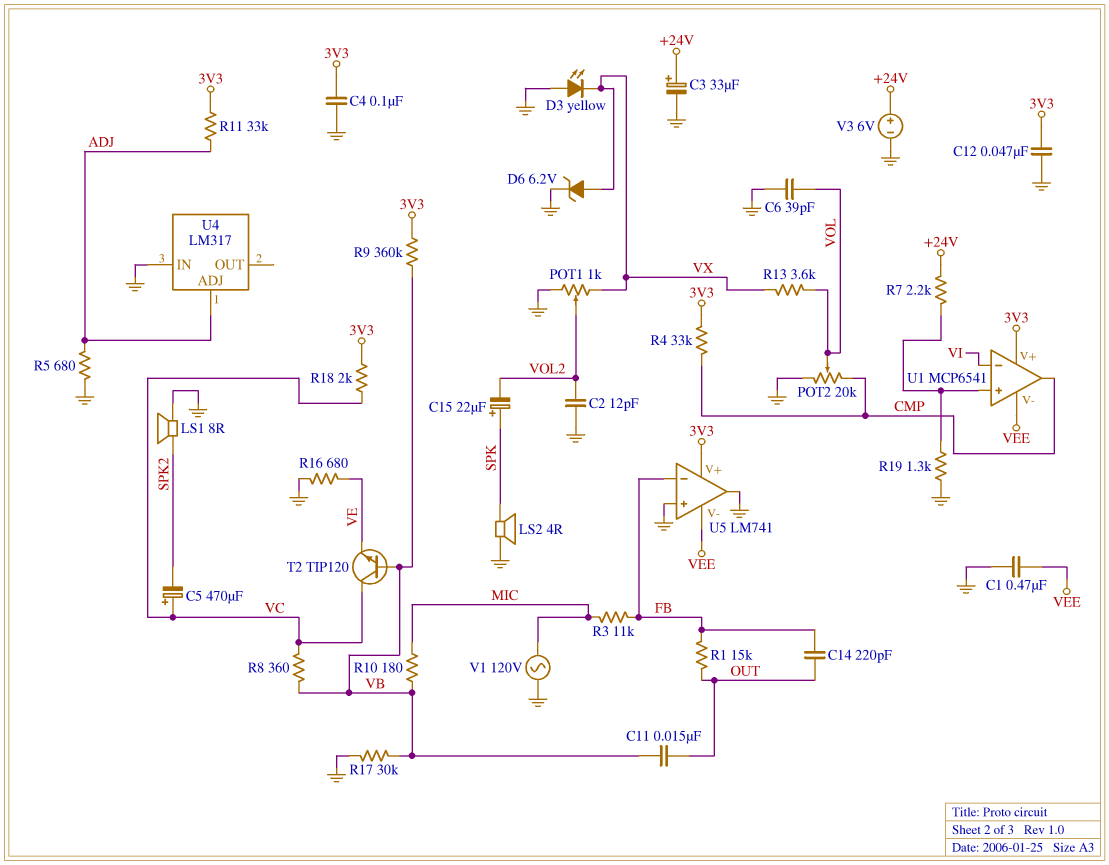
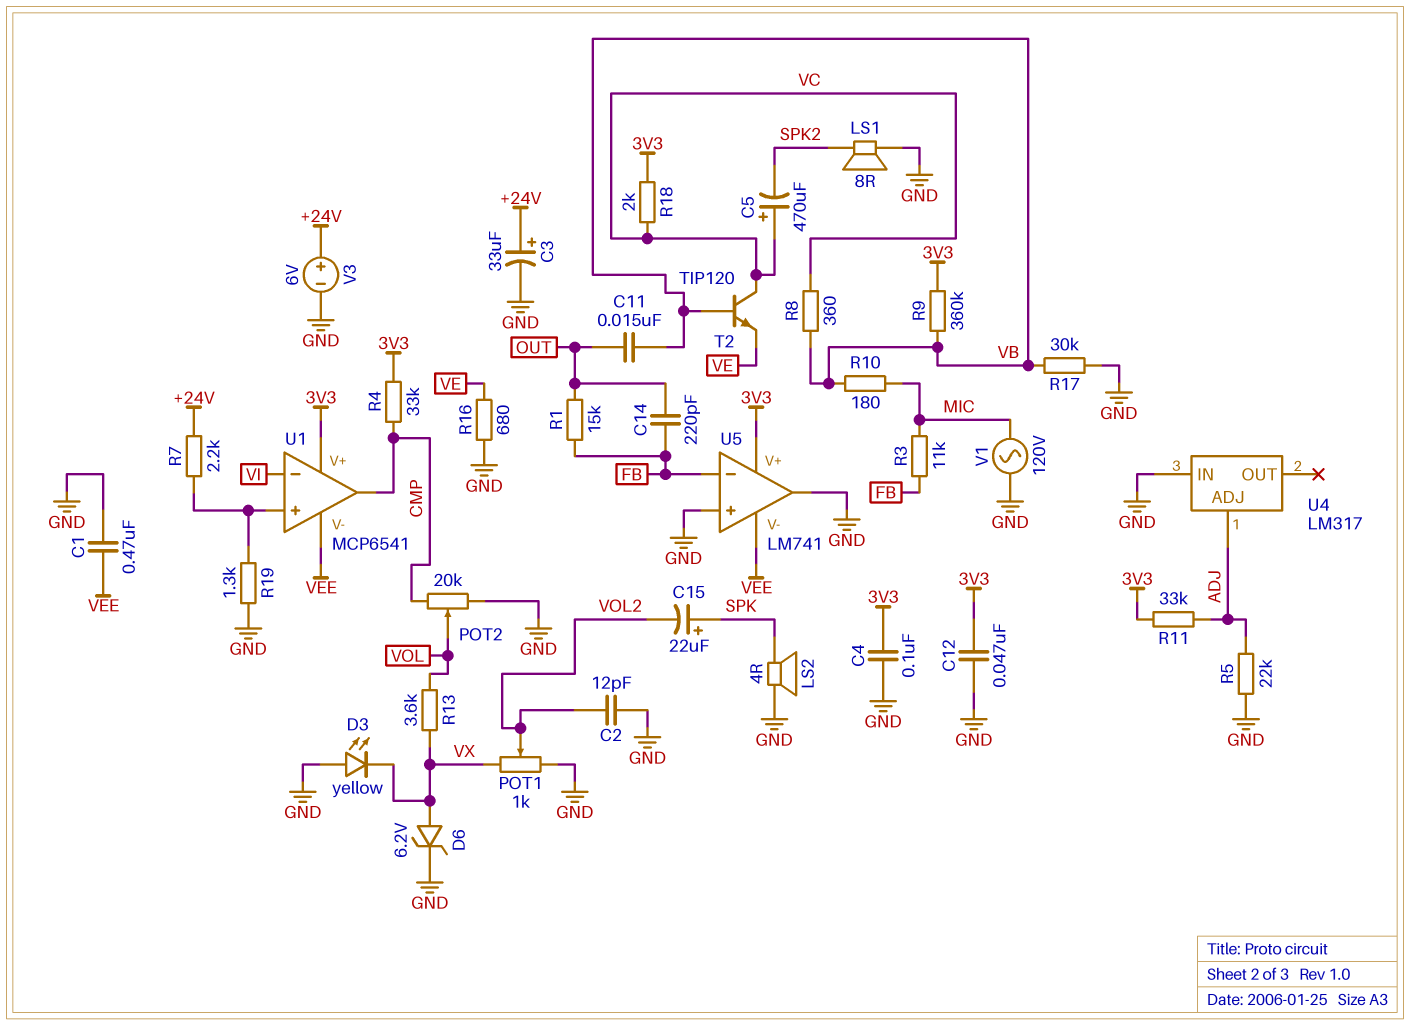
C6: 39pF (GND, VOL) -> none
R5: 680 (ADJ, GND) -> 22k (ADJ, GND)

